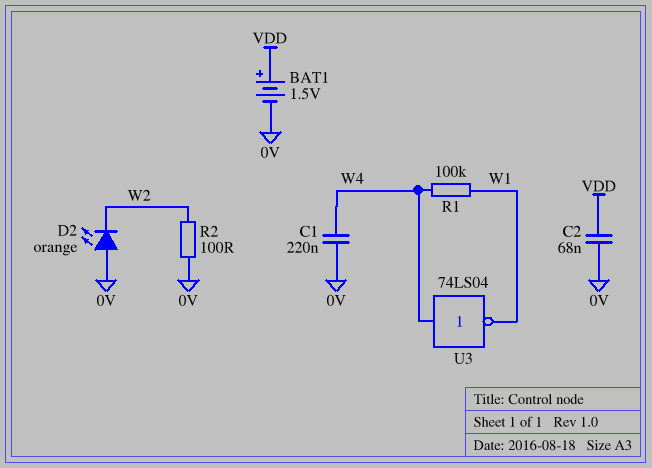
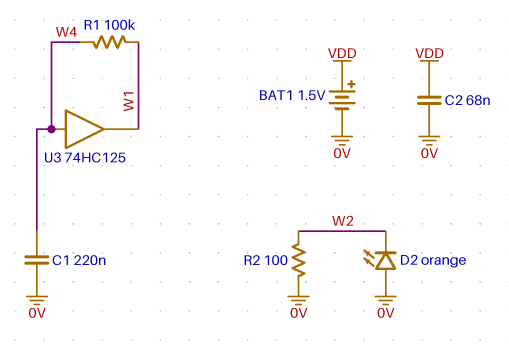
U3: NOT 74LS04 (in W4, out W1) -> buffer 74HC125 (in W4, out W1)

